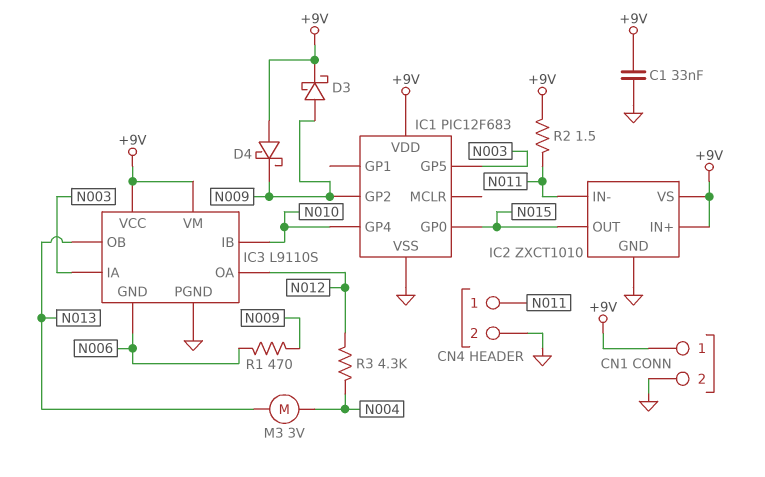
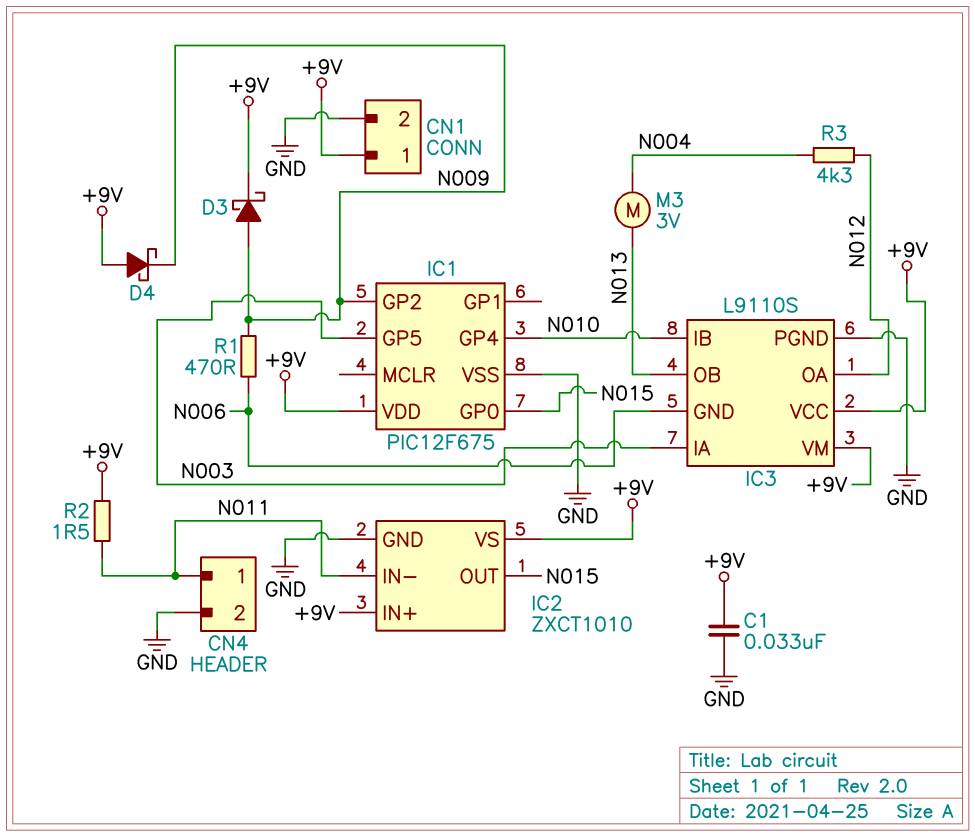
IC1: PIC12F683 -> PIC12F675

